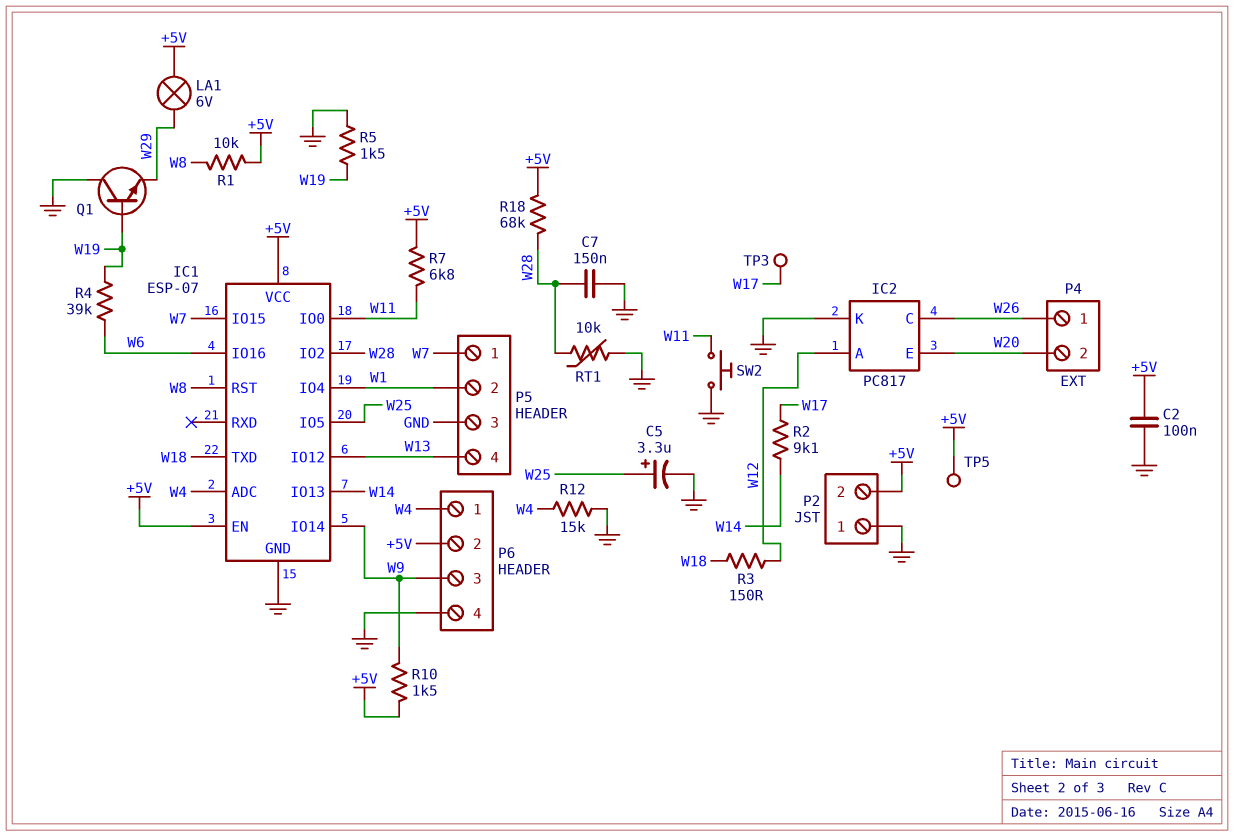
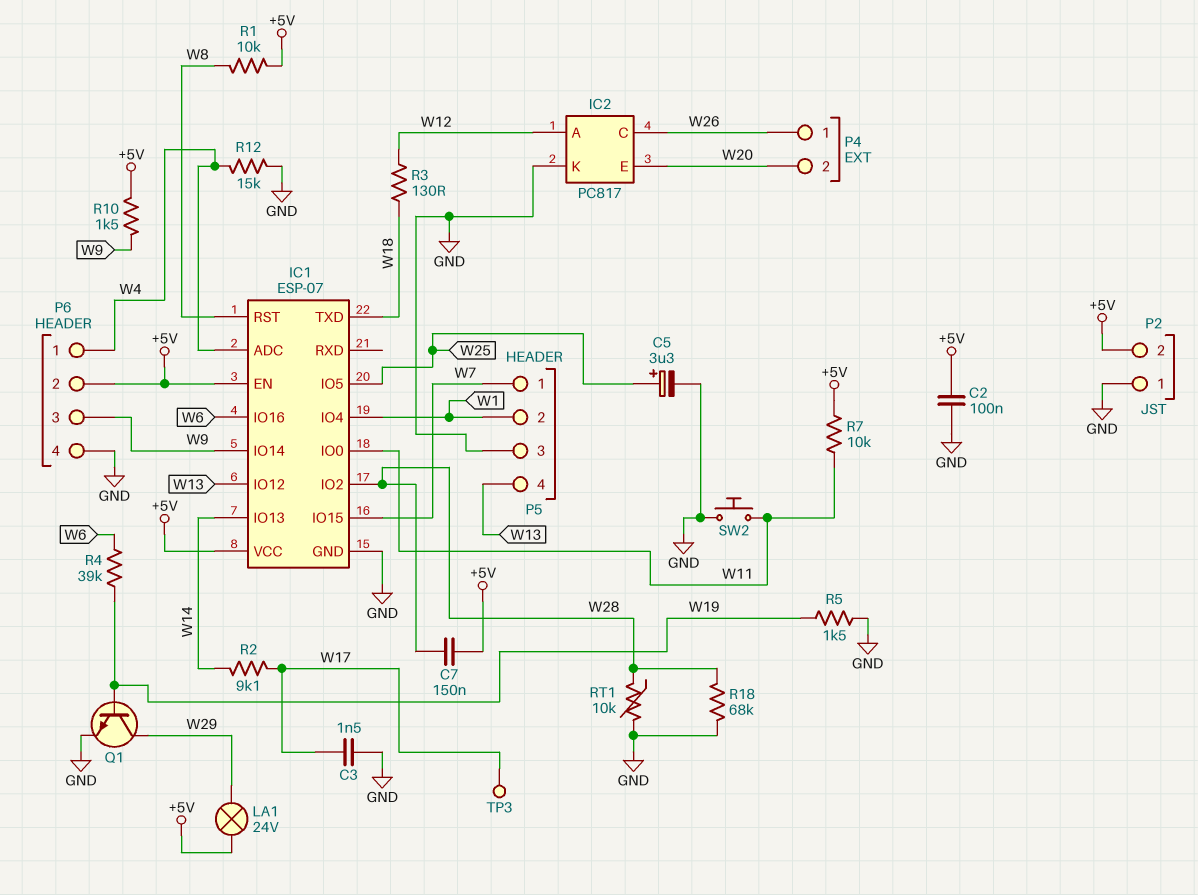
C3: none -> 1.5nF (GND, W17)
C7: 150nF (GND, W28) -> 150nF (+5V, W28)
LA1: lamp 6V (+5V, W29) -> lamp 24V (+5V, W29)
Q1: NPN (B W19, C GND, E W29) -> NPN (B W19, C W29, E GND)
R3: 150 (W12, W18) -> 130 (W12, W18)
R7: 6.8k (+5V, W11) -> 10k (+5V, W11)
R18: 68k (+5V, W28) -> 68k (GND, W28)
TP5: test point (+5V) -> none

